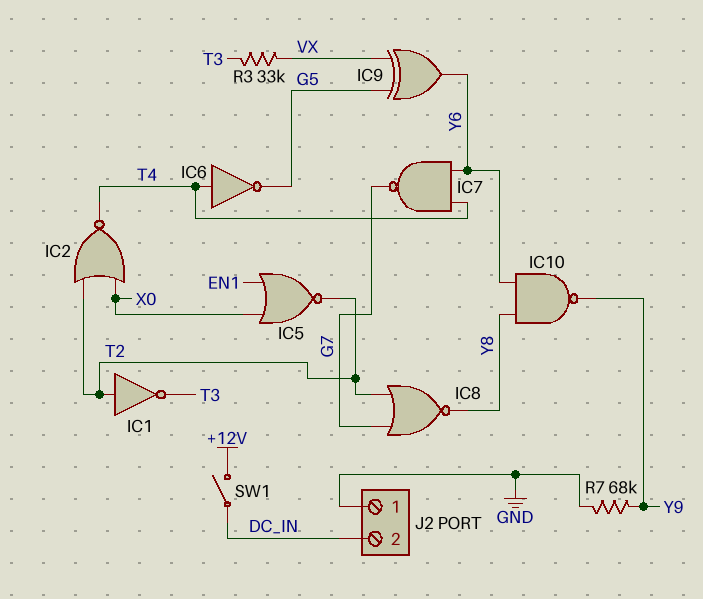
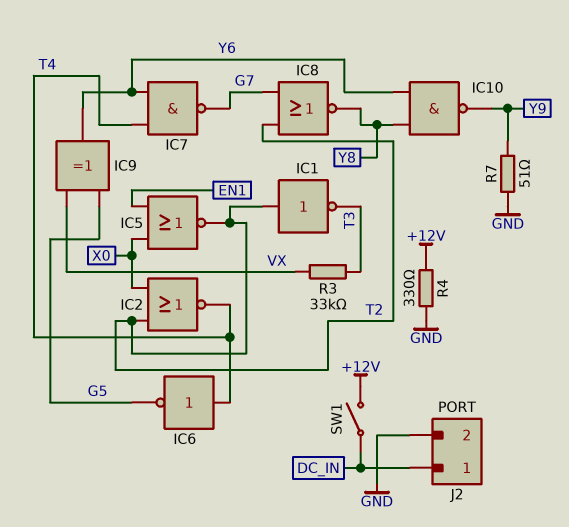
J2 pin 1: GND -> DC_IN
J2 pin 2: DC_IN -> GND
R4: none -> 330 (+12V, GND)
R7: 68k (GND, Y9) -> 51 (GND, Y9)

